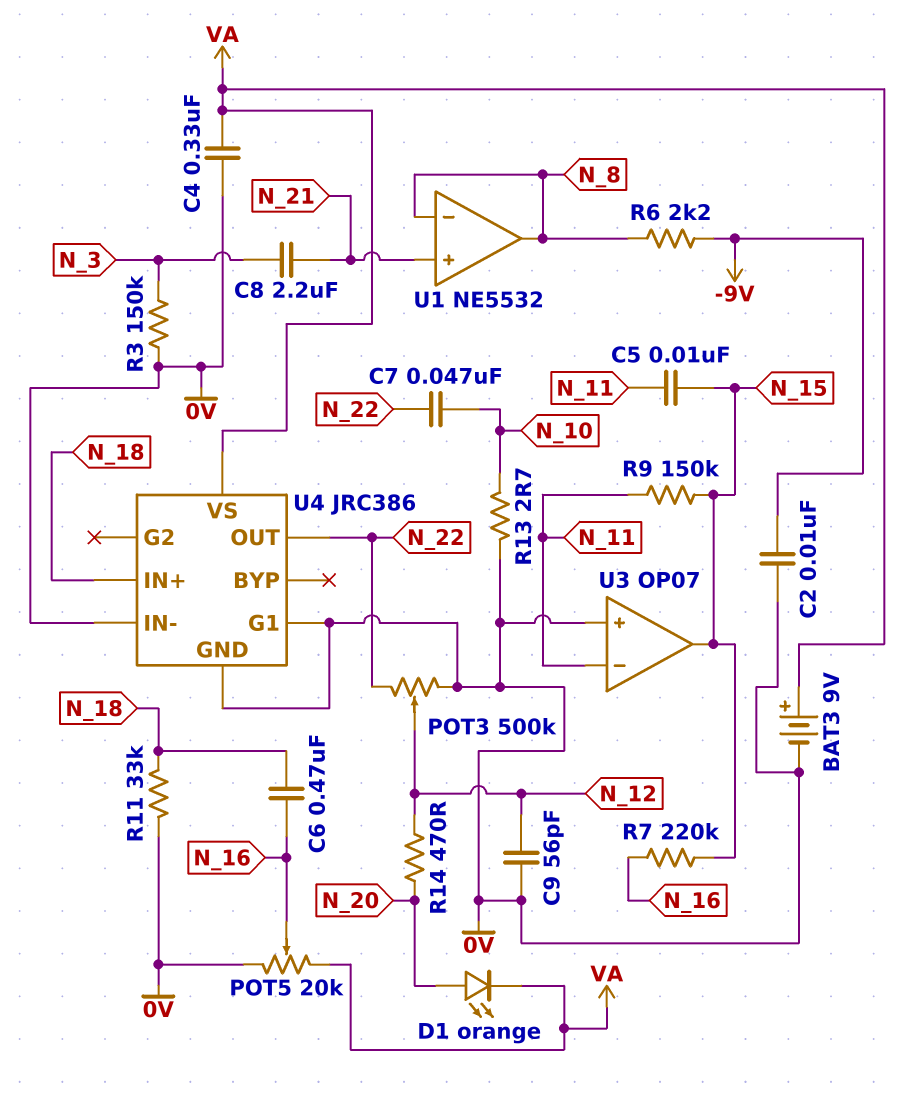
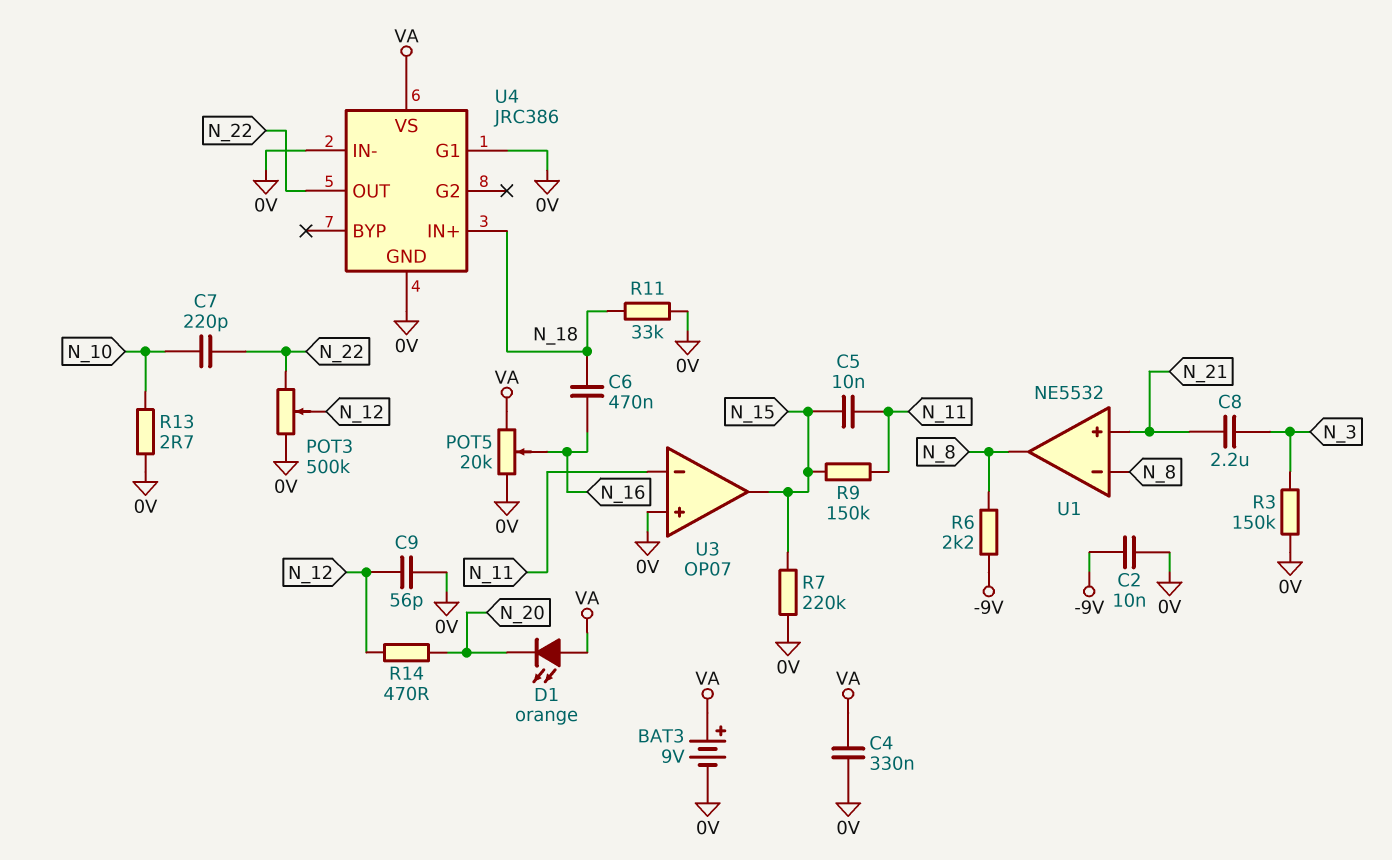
C7: 47nF (N_10, N_22) -> 220pF (N_10, N_22)
D1: LED orange (A N_20, K VA) -> LED orange (A VA, K N_20)
R7: 220k (N_15, N_16) -> 220k (0V, N_15)

